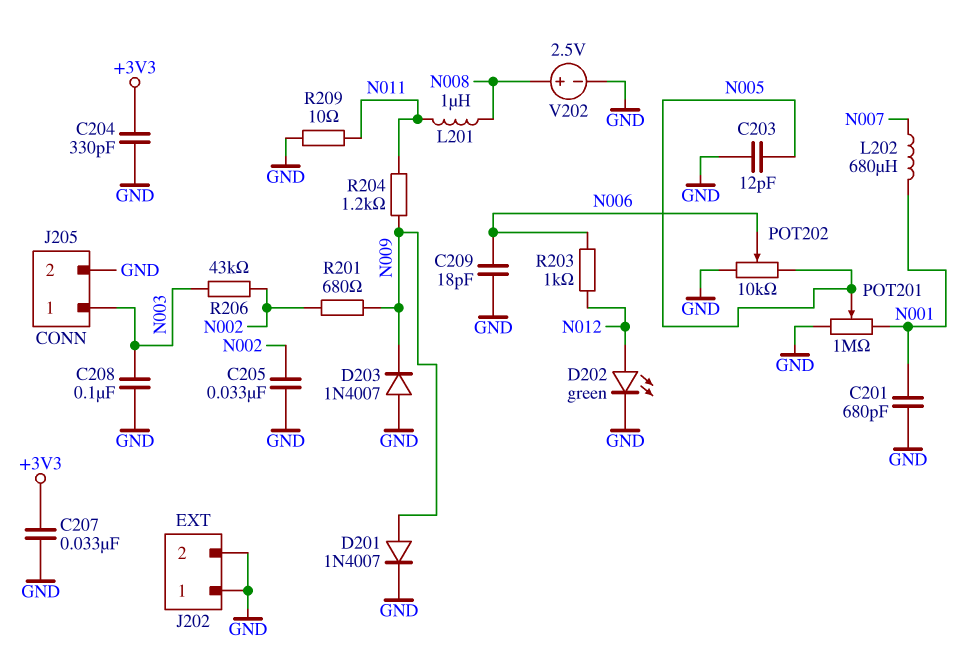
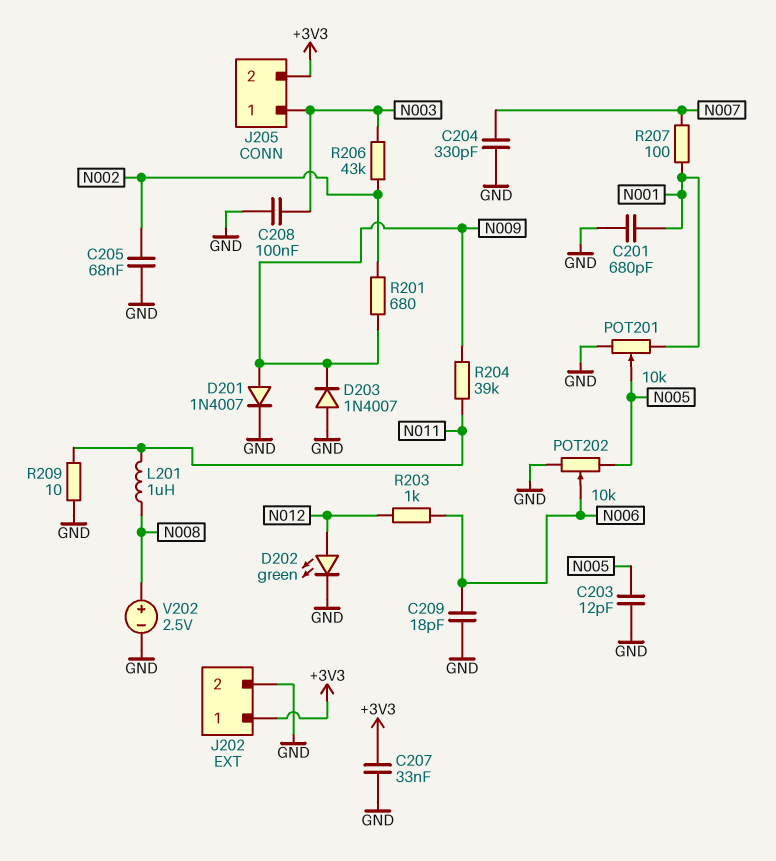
C204: 330pF (+3V3, GND) -> 330pF (GND, N007)
C205: 33nF (GND, N002) -> 68nF (GND, N002)
J202 pin 1: GND -> +3V3
J205 pin 2: GND -> +3V3
L202: 680uH (N001, N007) -> none
POT201: 1M (GND, N001, wiper N005) -> 10k (GND, N001, wiper N005)
R204: 1.2k (N009, N011) -> 39k (N009, N011)
R207: none -> 100 (N001, N007)

